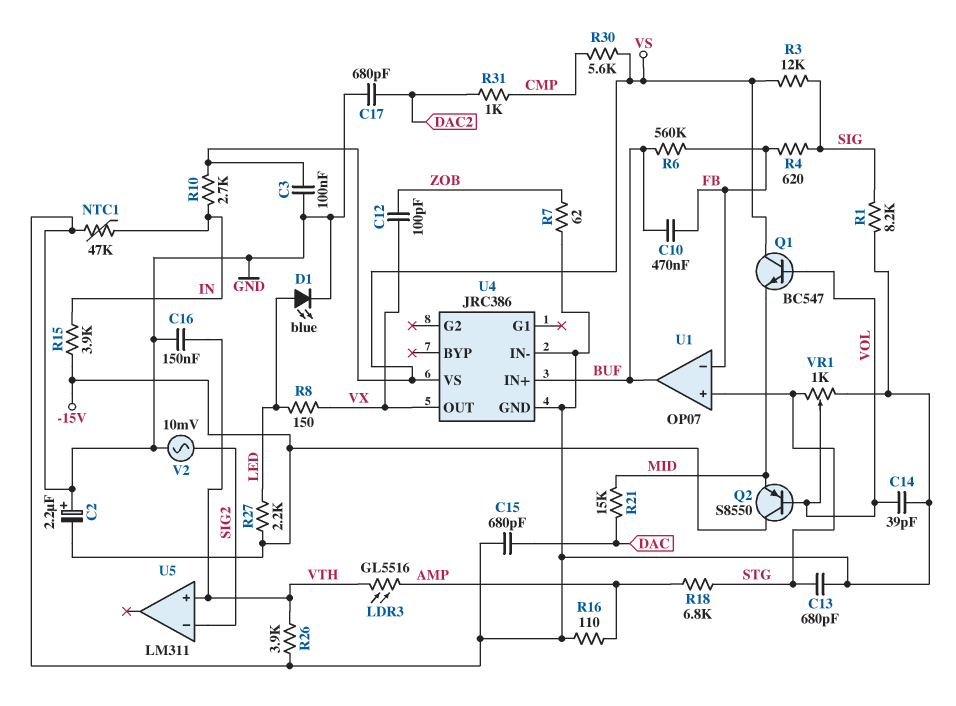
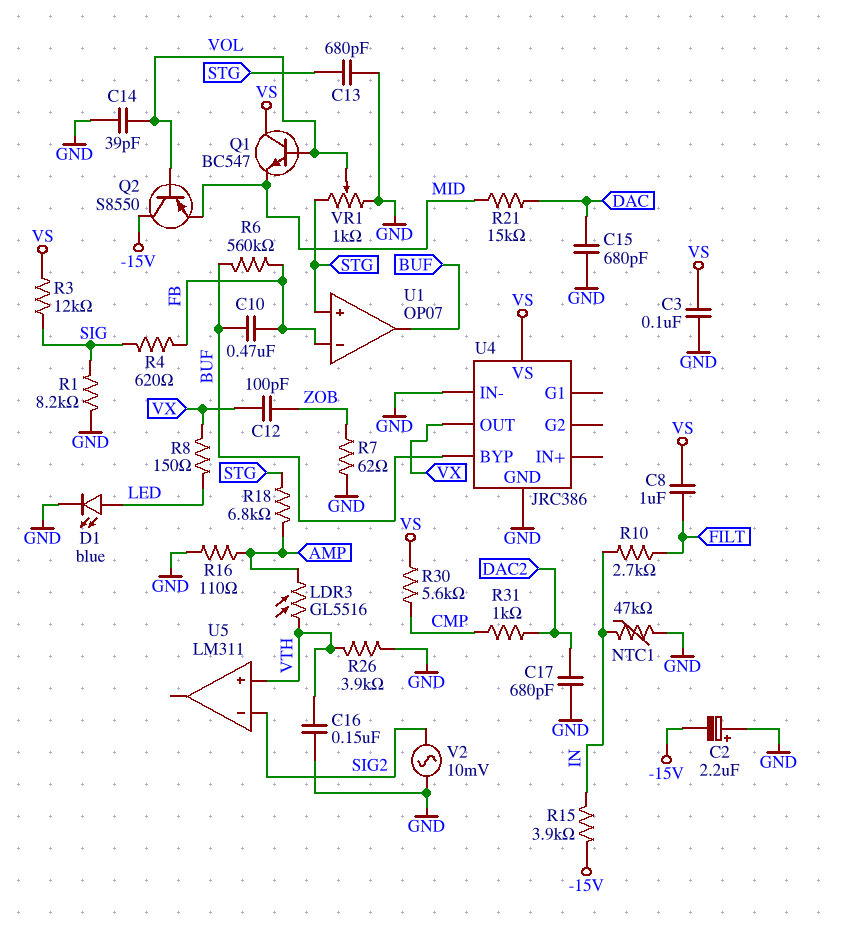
C8: none -> 1uF (FILT, VS)
R10: 2.7k (IN, VS) -> 2.7k (FILT, IN)
R27: 2.2k (-15V, LED) -> none
U4 pin BYP: none -> BUF
U4 pin IN+: BUF -> none

